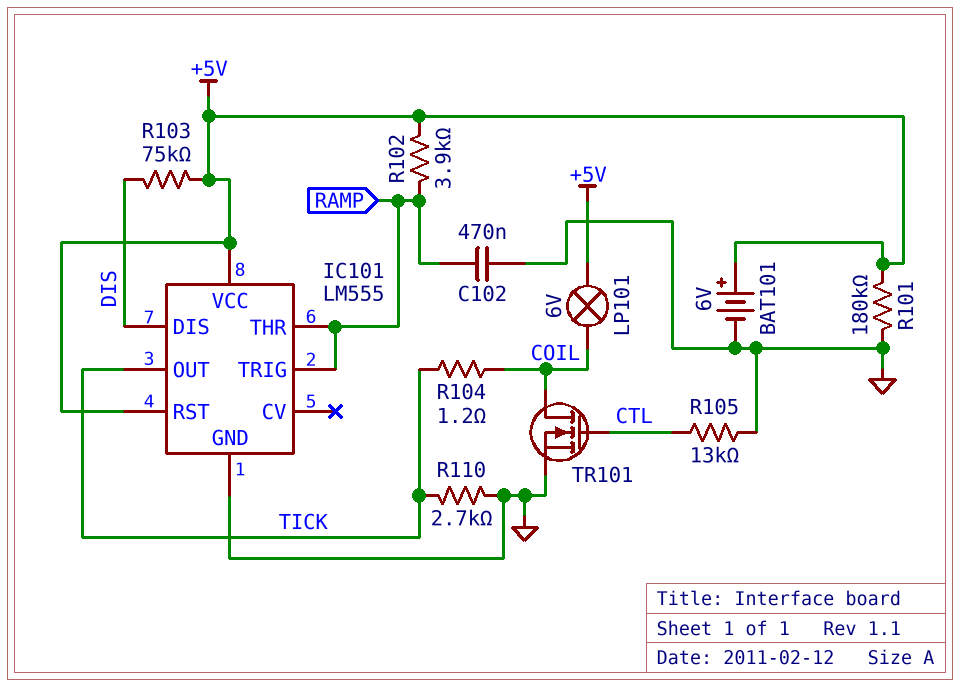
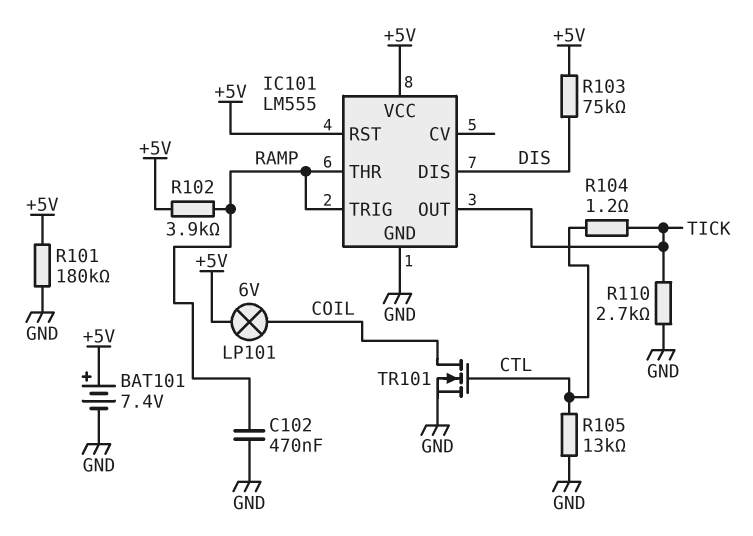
BAT101: 6V (plus +5V, minus GND) -> 7.4V (plus +5V, minus GND)
R104: 1.2 (COIL, TICK) -> 1.2 (CTL, TICK)

